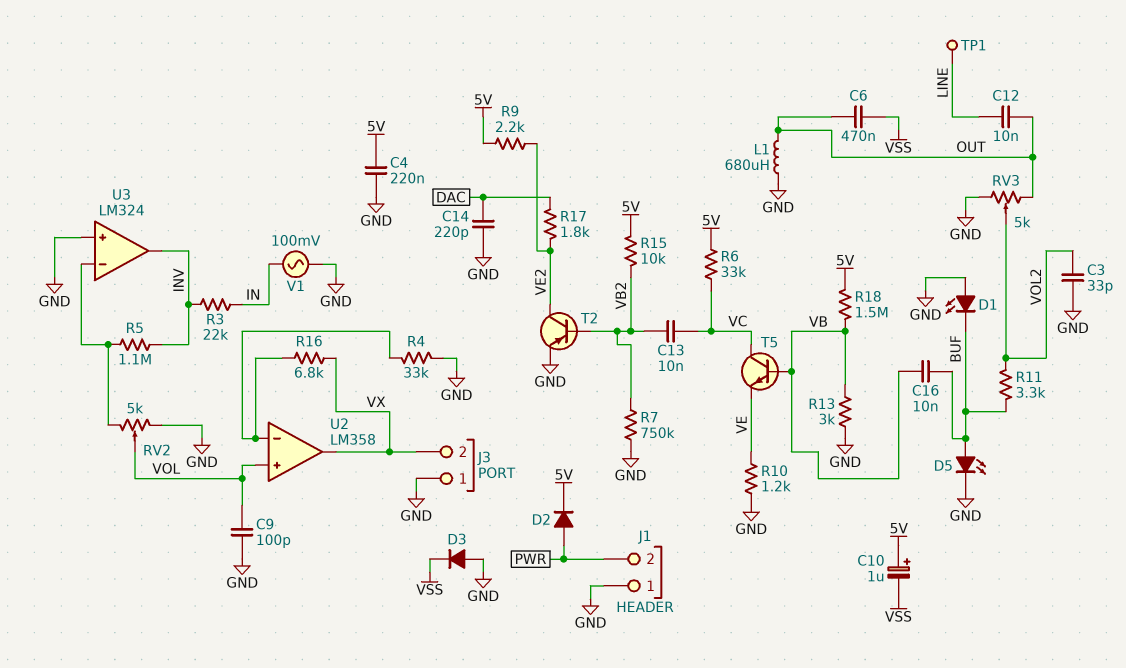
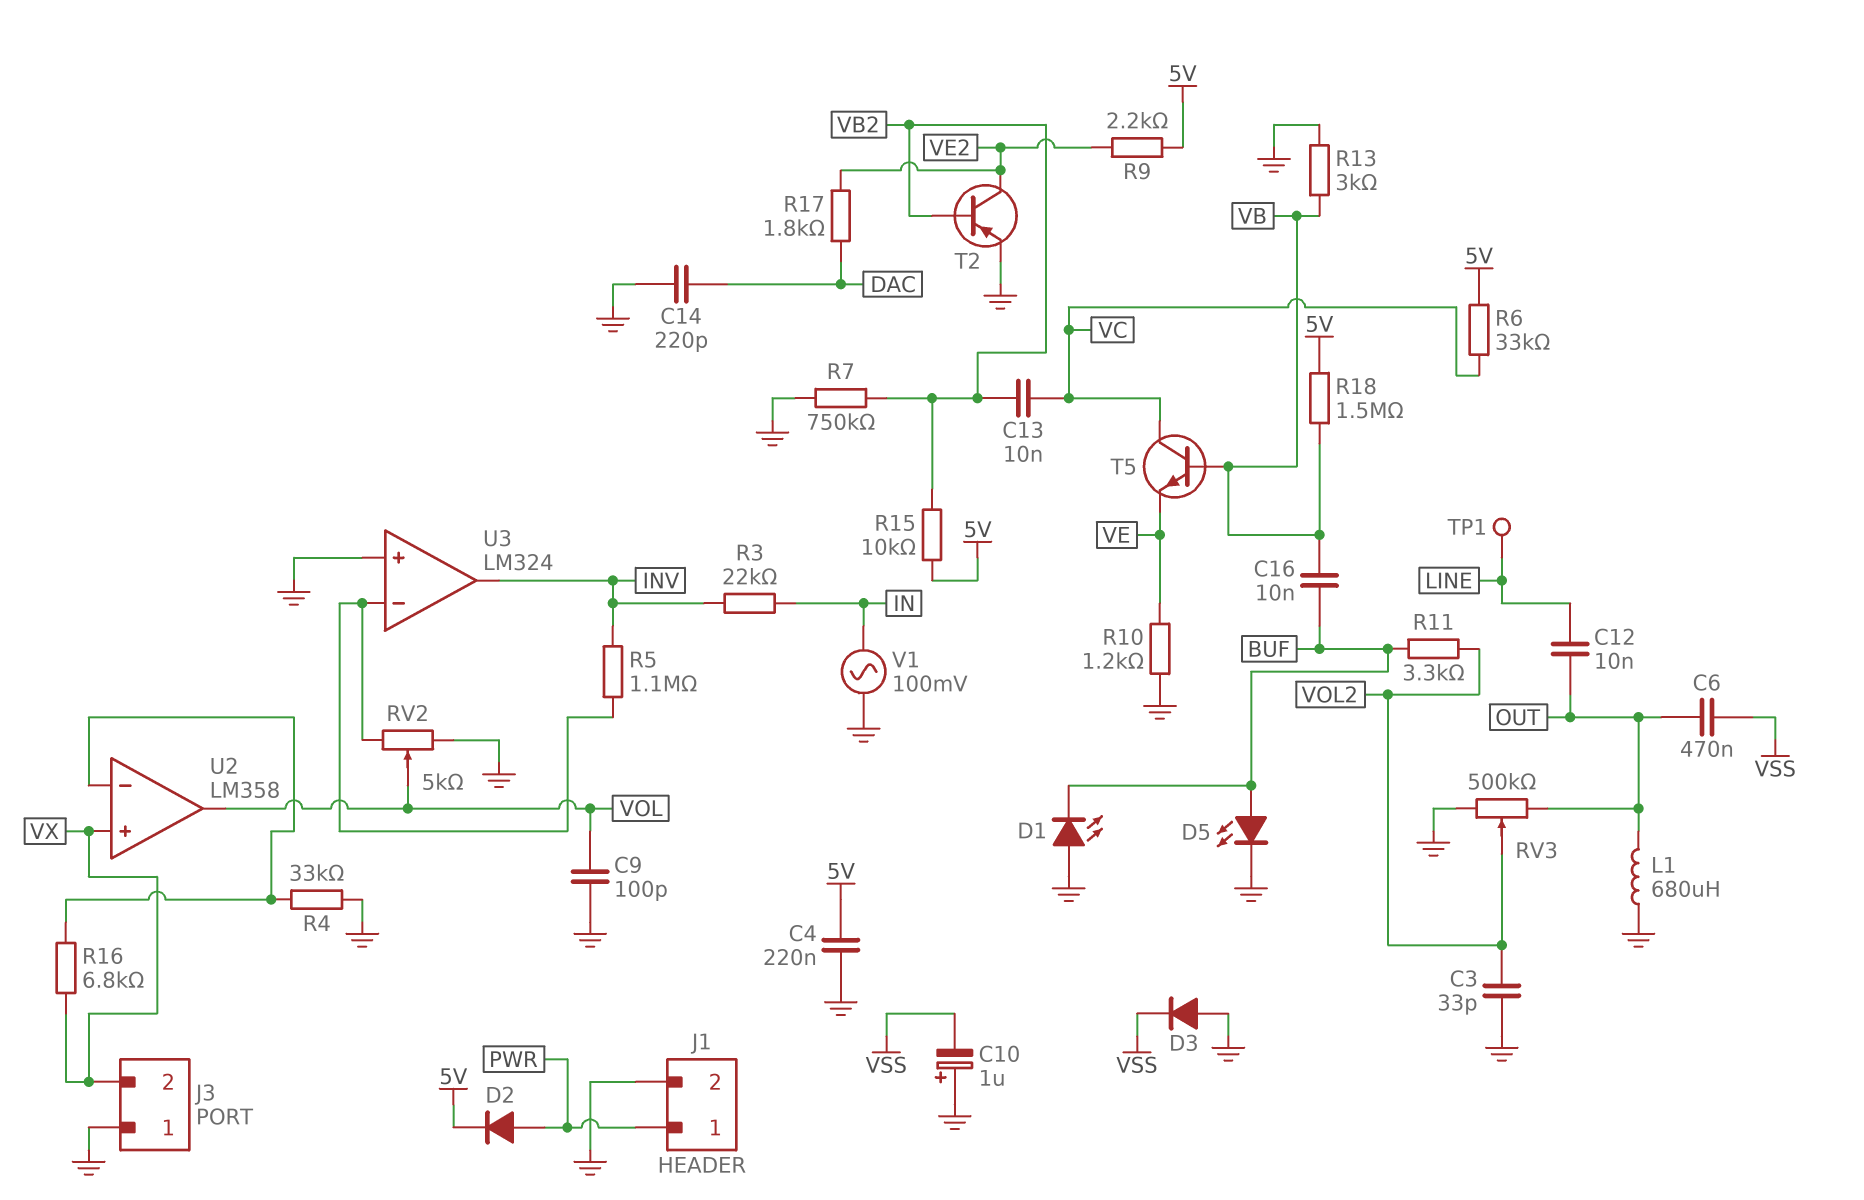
C10: 1uF (plus 5V, minus VSS) -> 1uF (plus GND, minus VSS)
J1 pin 1: GND -> PWR
J1 pin 2: PWR -> GND
RV3: 5k (GND, OUT, wiper VOL2) -> 500k (GND, OUT, wiper VOL2)
U2 pin in+: VOL -> VX
U2 pin out: VX -> VOL

